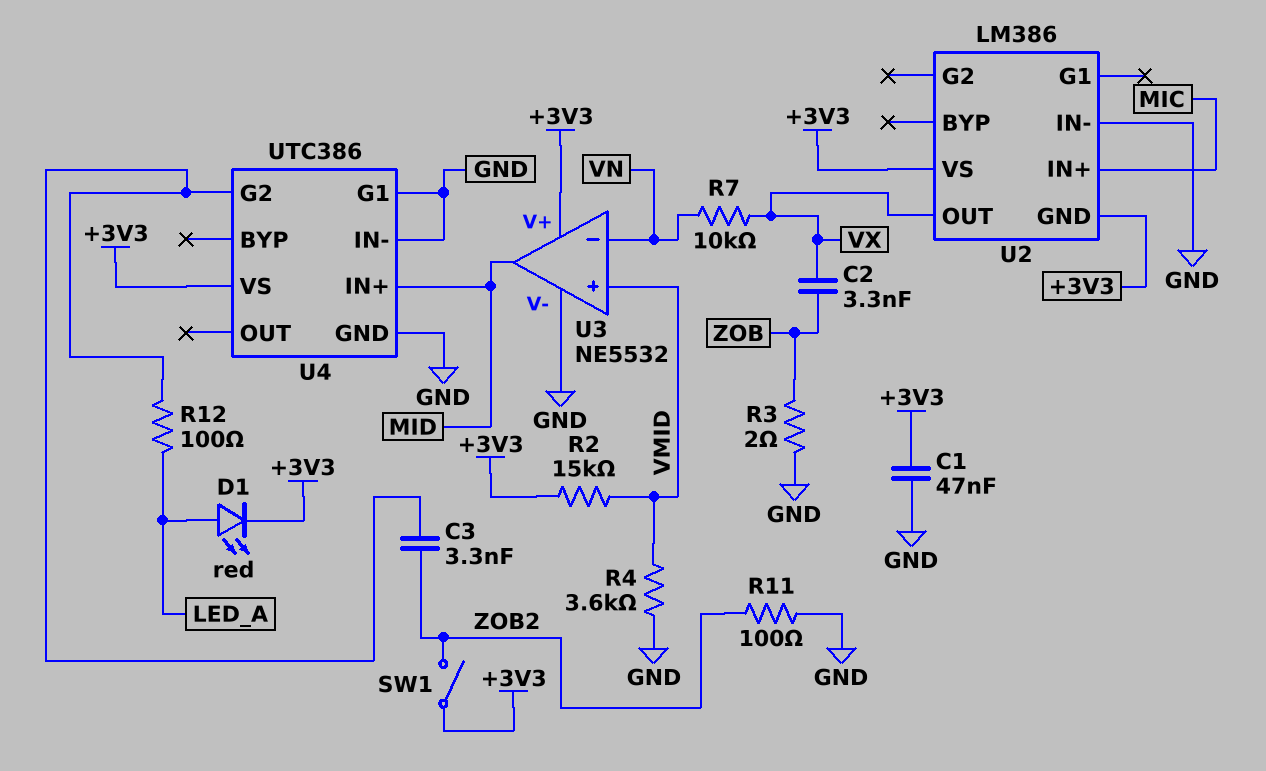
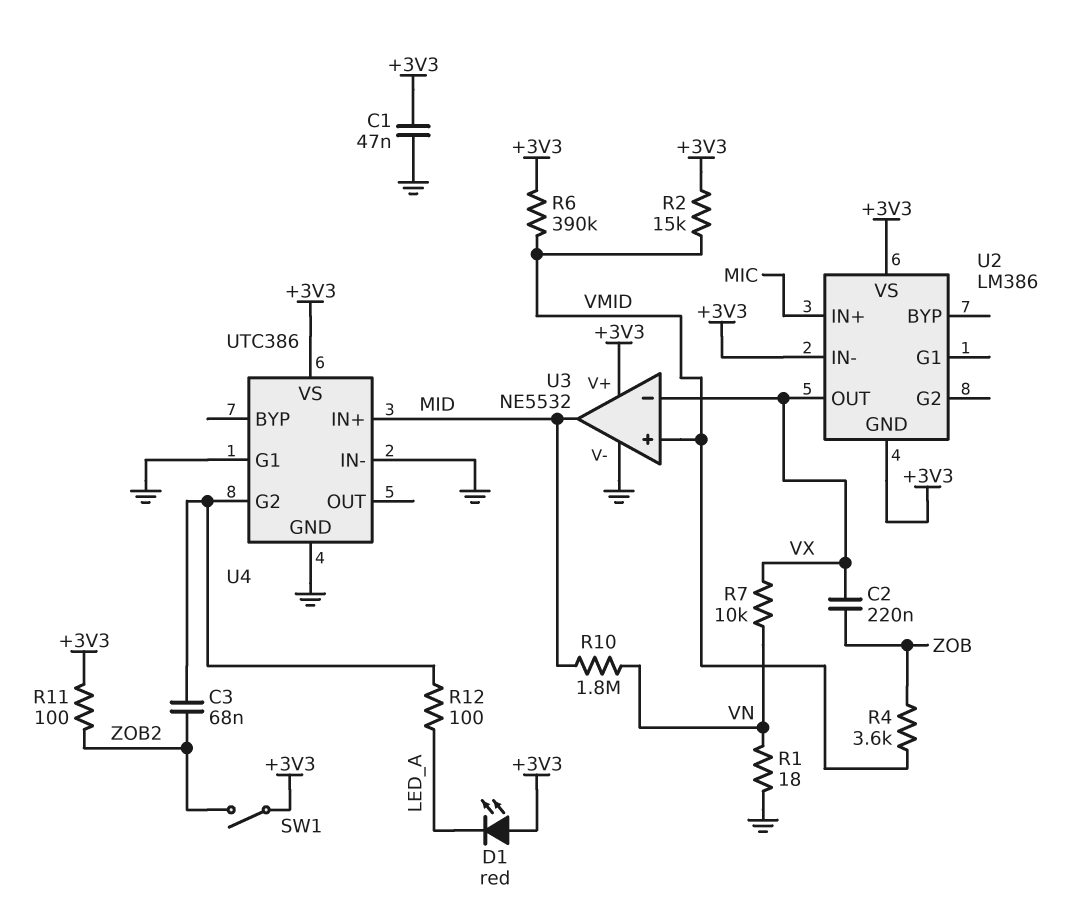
C2: 3.3nF (VX, ZOB) -> 220nF (VX, ZOB)
C3: 3.3nF (U4/G2, ZOB2) -> 68nF (U4/G2, ZOB2)
D1: LED red (A LED_A, K +3V3) -> LED red (A +3V3, K LED_A)
R1: none -> 18 (GND, VN)
R3: 2 (GND, ZOB) -> none
R4: 3.6k (GND, VMID) -> 3.6k (VMID, ZOB)
R6: none -> 390k (+3V3, VMID)
R10: none -> 1.8M (MID, VN)
R11: 100 (GND, ZOB2) -> 100 (+3V3, ZOB2)
U2 pin IN-: GND -> +3V3
U3 pin in-: VN -> VX

